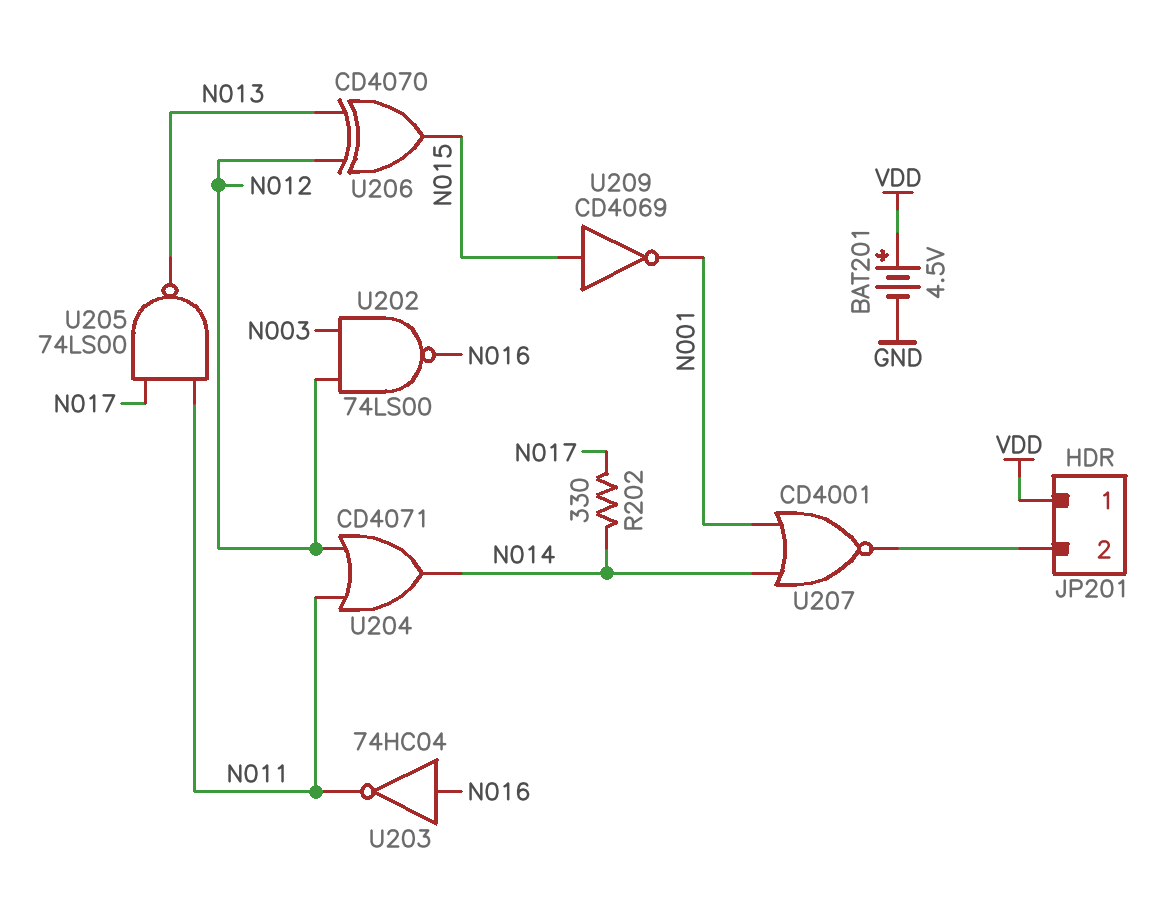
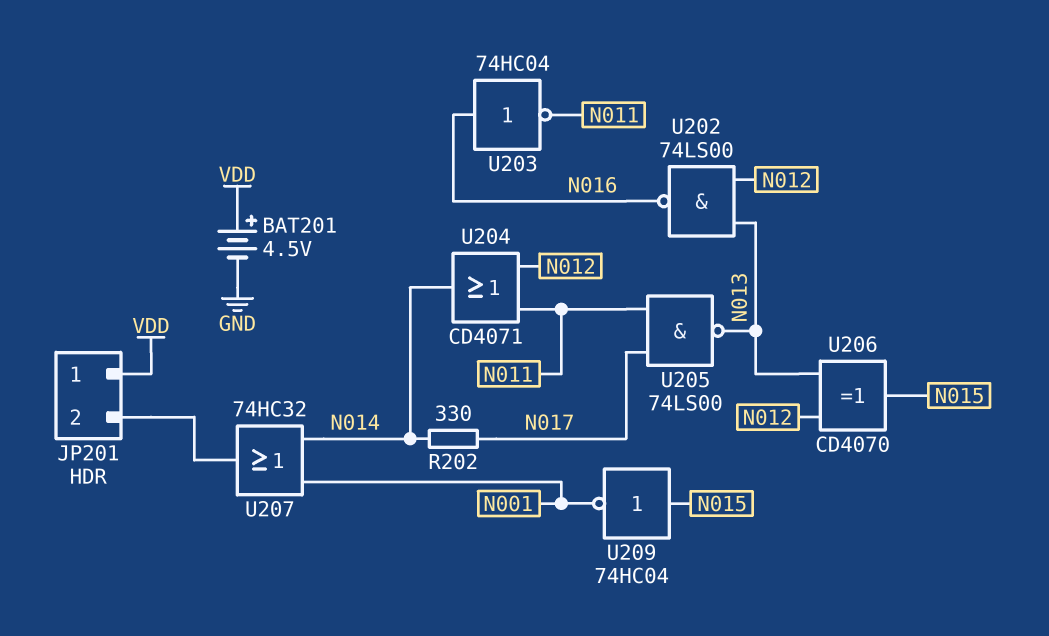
U202: NAND 74LS00 (in N003, in N012, out N016) -> NAND 74LS00 (in N012, in N013, out N016)
U207: NOR CD4001 (in N001, in N014, out JP201/2) -> OR 74HC32 (in N001, in N014, out JP201/2)
U209: NOT CD4069 (in N015, out N001) -> NOT 74HC04 (in N015, out N001)

